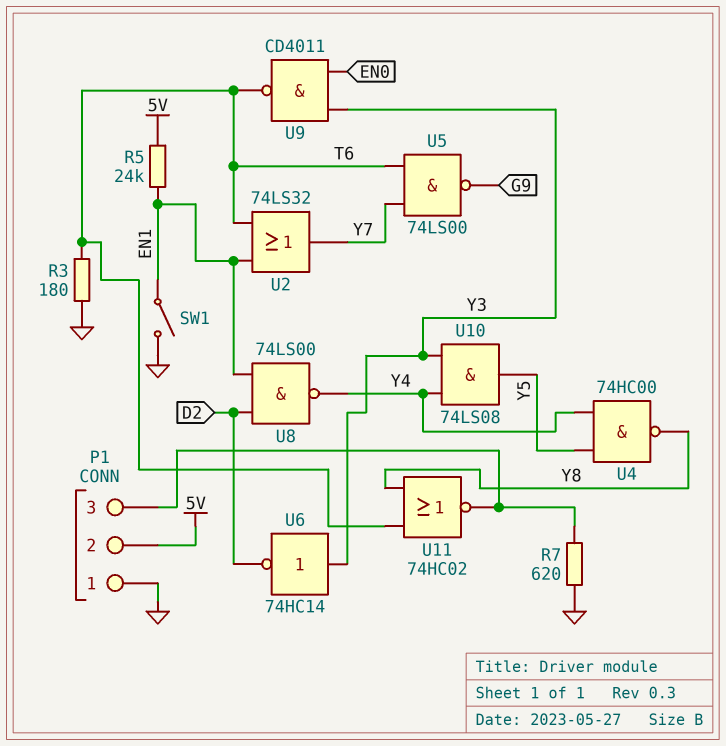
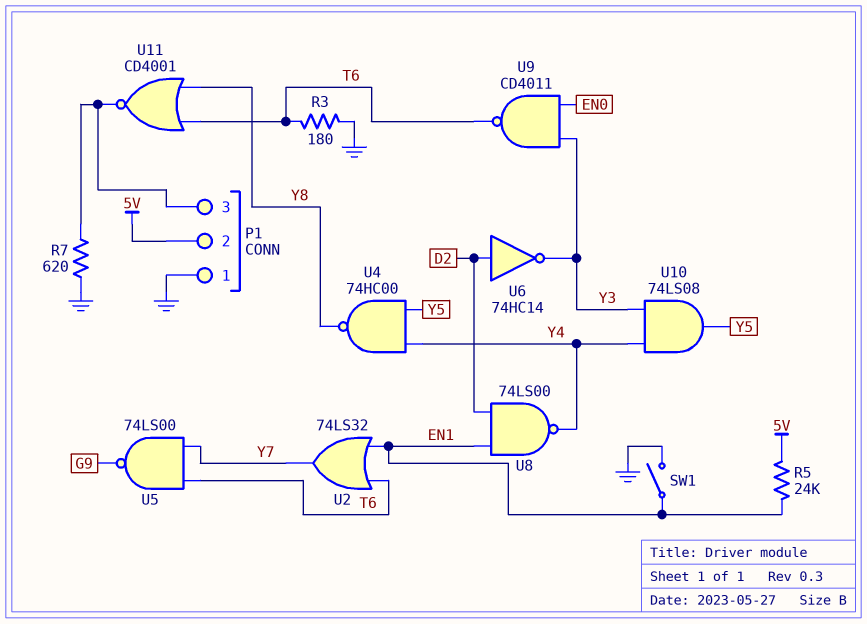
U6: NOT 74HC14 (in Y3, out D2) -> NOT 74HC14 (in D2, out Y3)
U11: NOR 74HC02 (in T6, in Y8, out P1/3) -> NOR CD4001 (in T6, in Y8, out P1/3)

